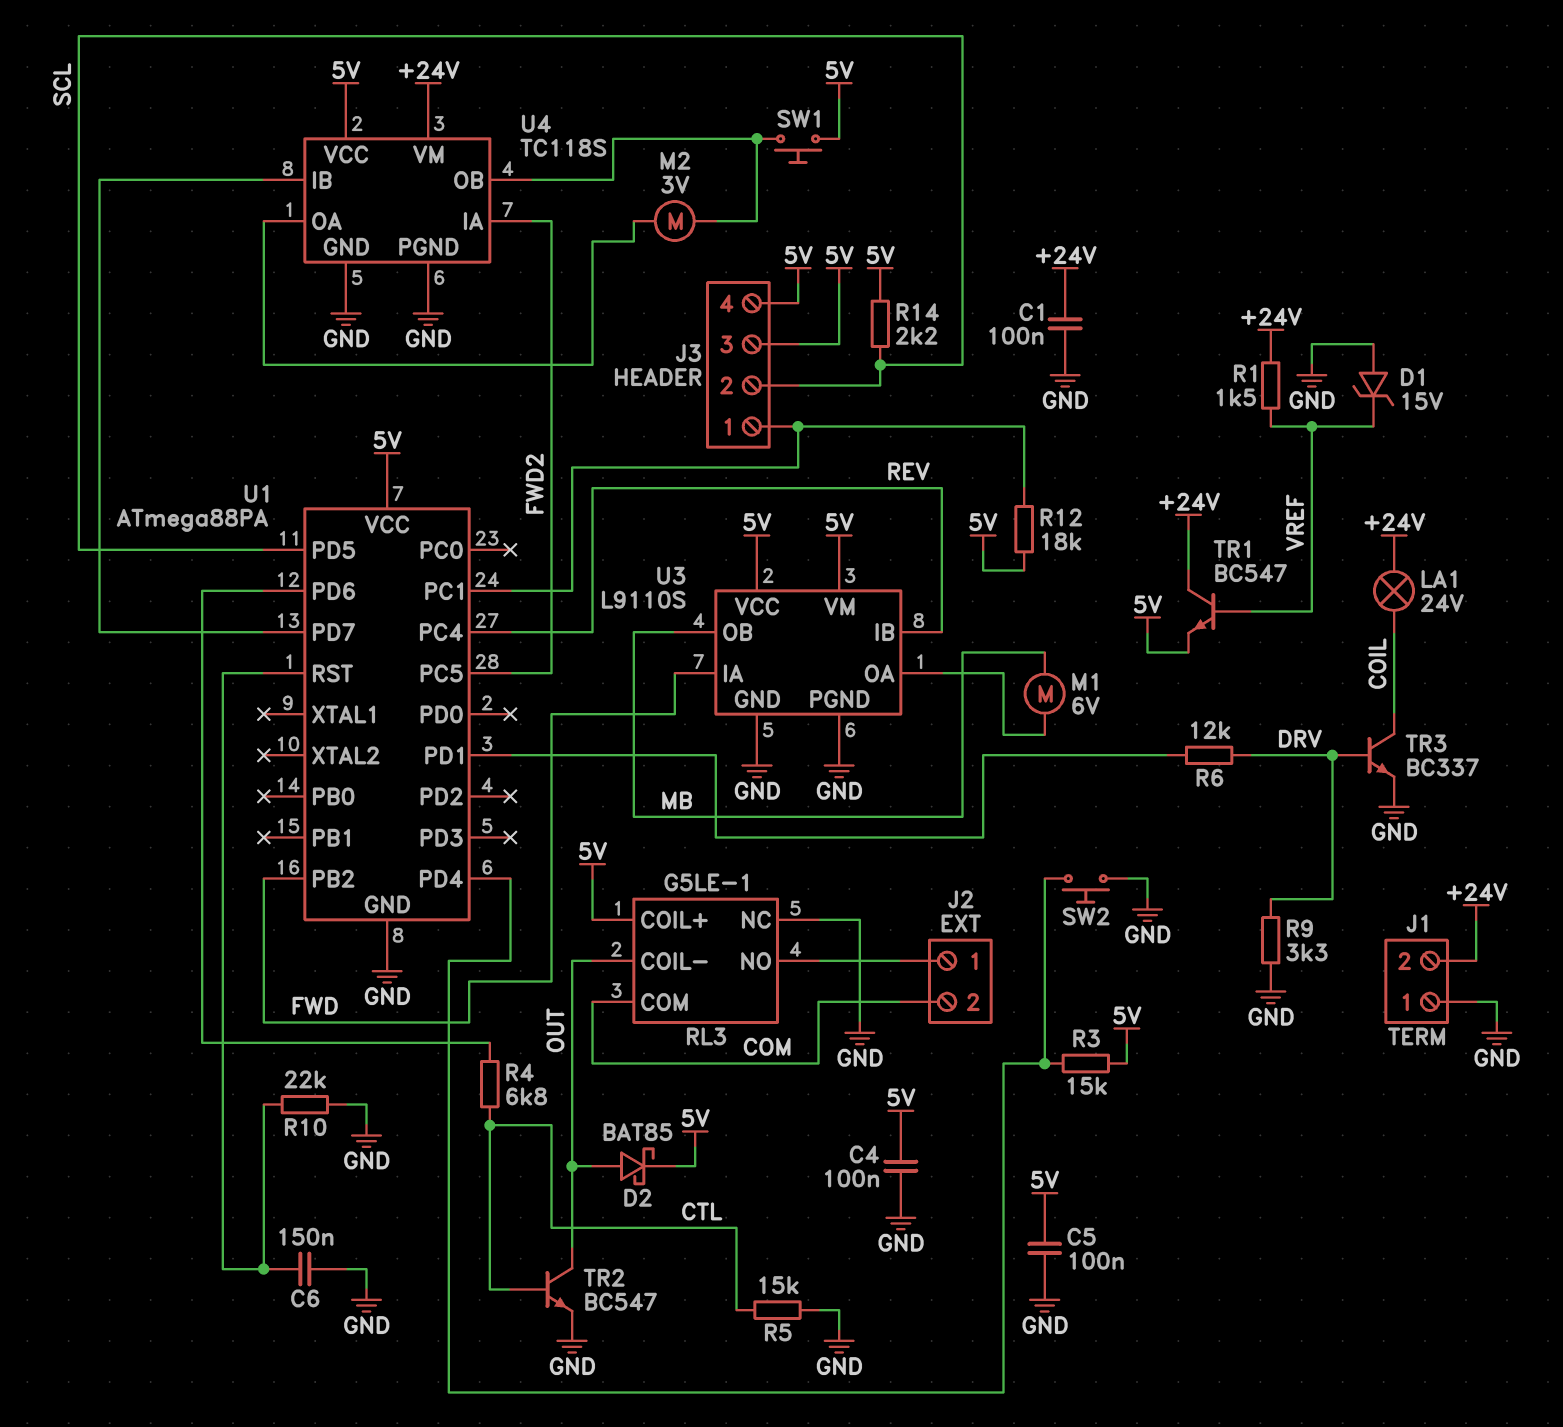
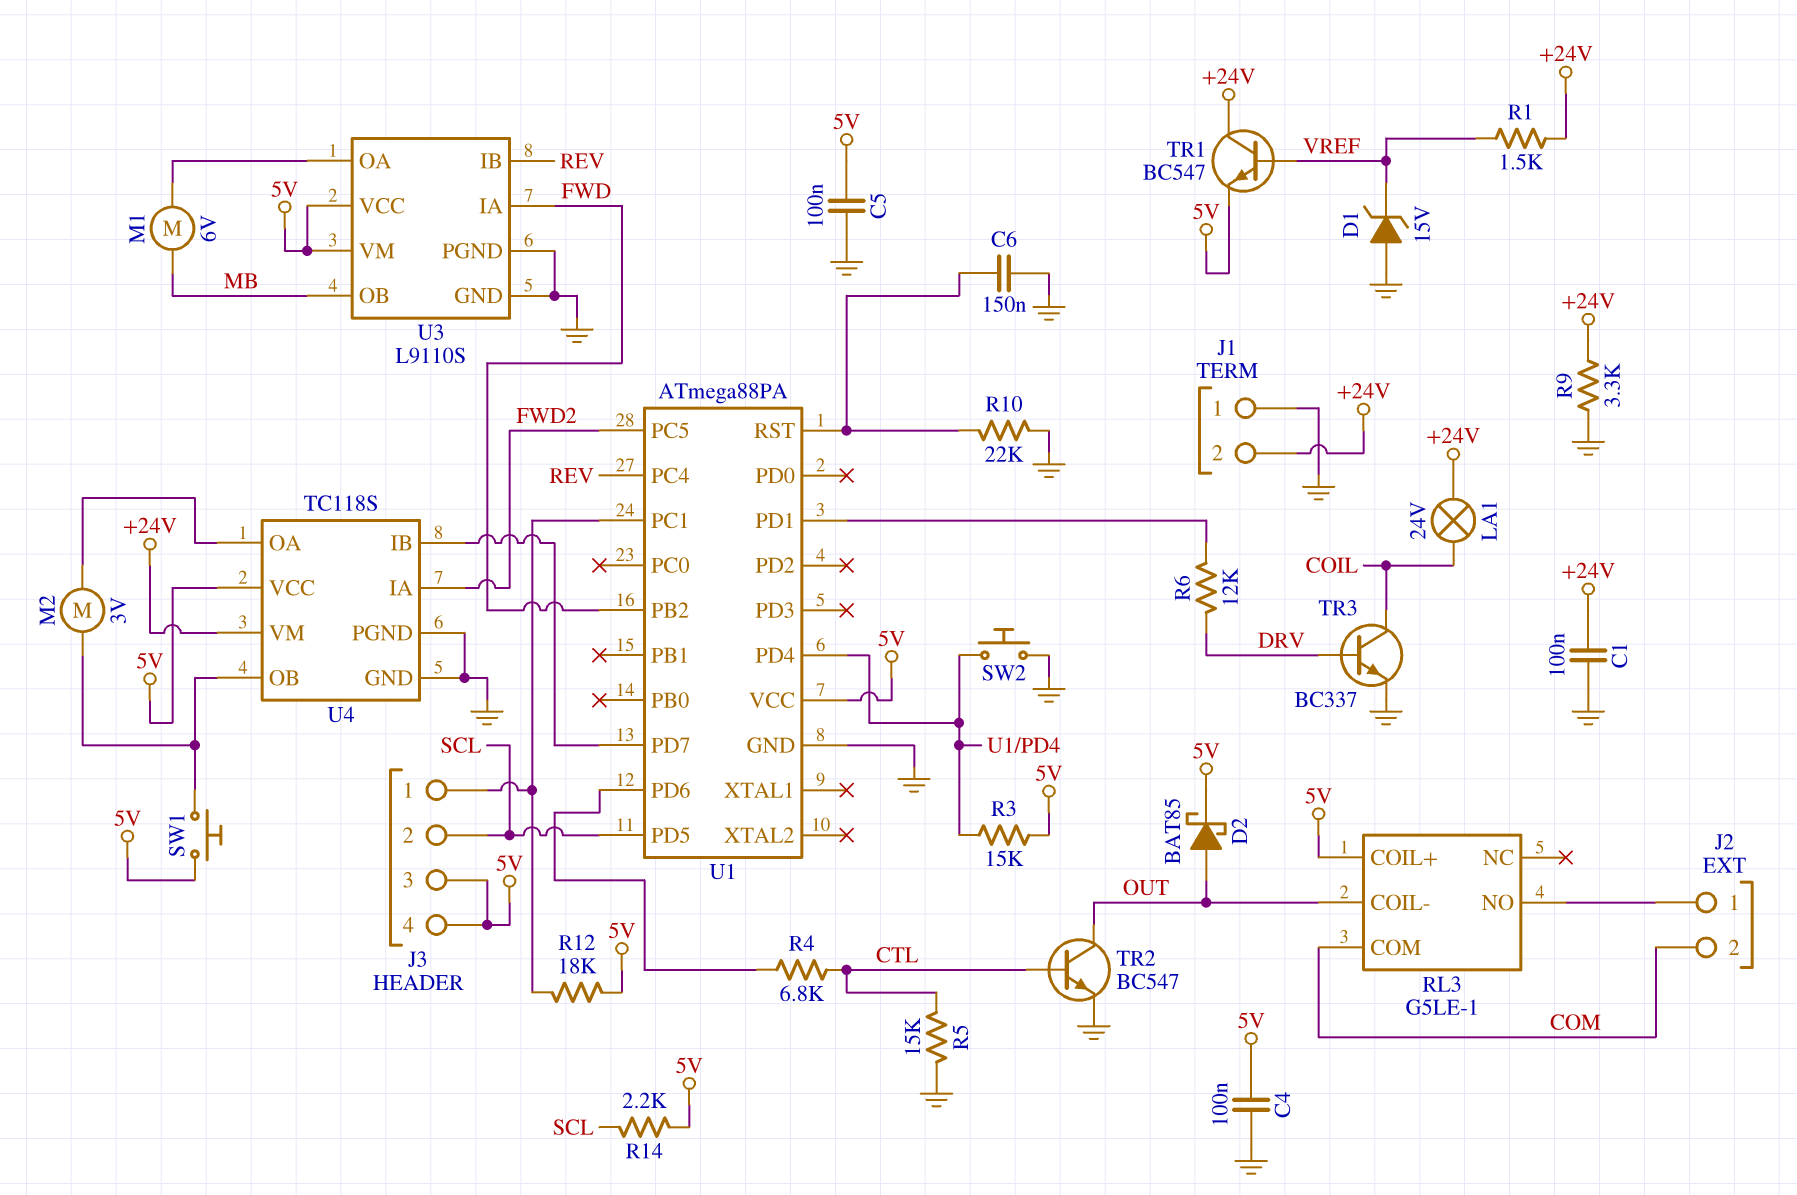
R9: 3.3k (DRV, GND) -> 3.3k (+24V, GND)
RL3 pin NC: GND -> none

